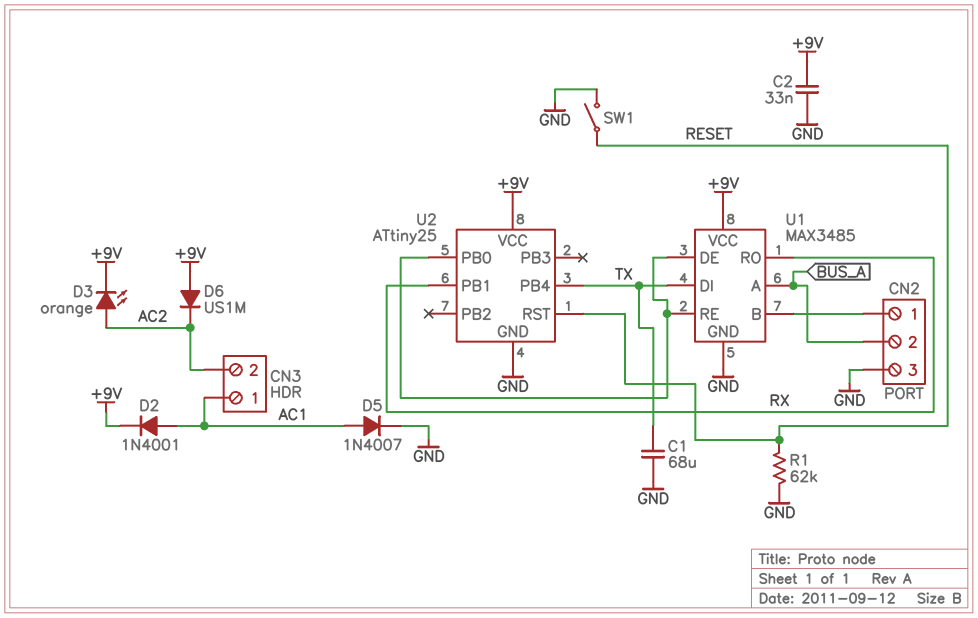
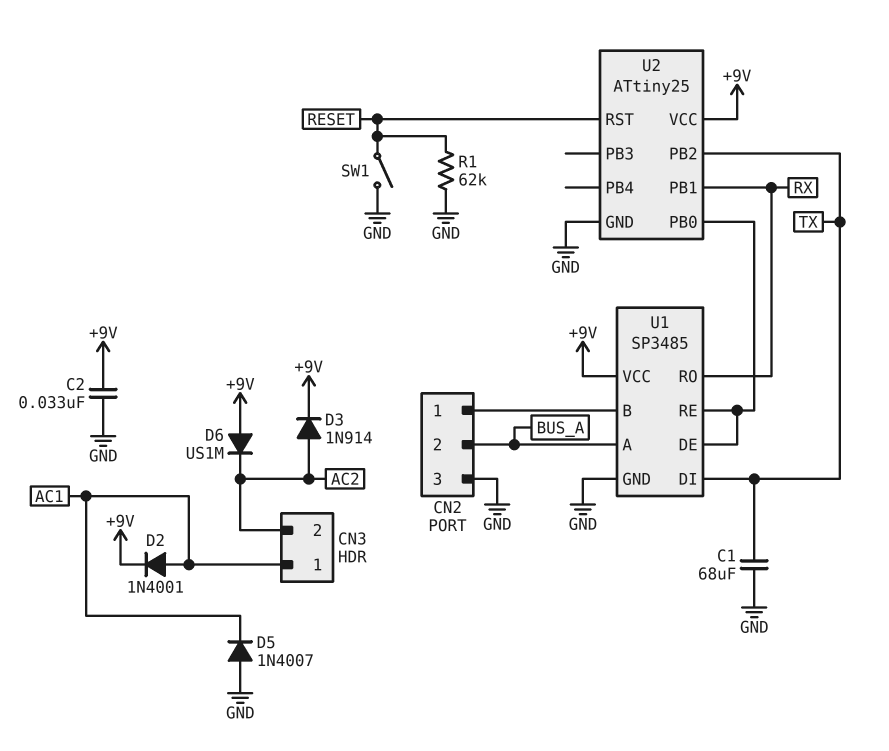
D3: LED orange (A AC2, K +9V) -> diode 1N914 (A AC2, K +9V)
D5: diode 1N4007 (A AC1, K GND) -> diode 1N4007 (A GND, K AC1)
U1: MAX3485 -> SP3485
U2 pin PB2: none -> TX
U2 pin PB4: TX -> none

